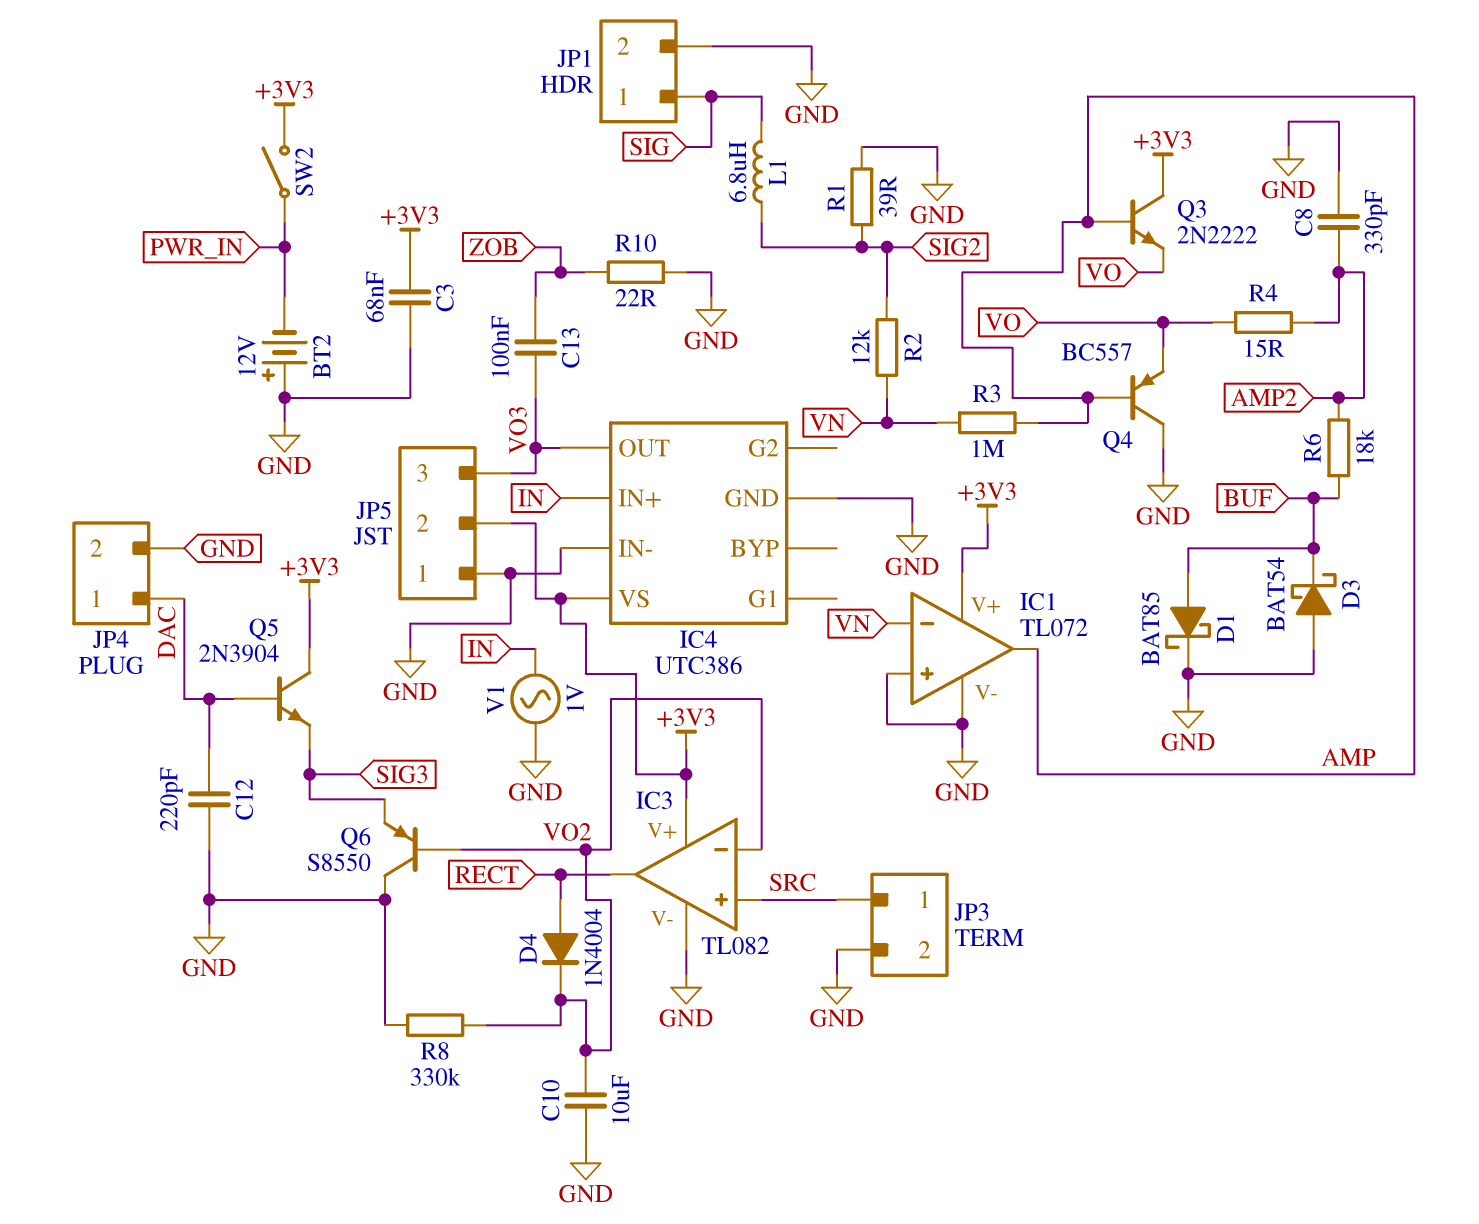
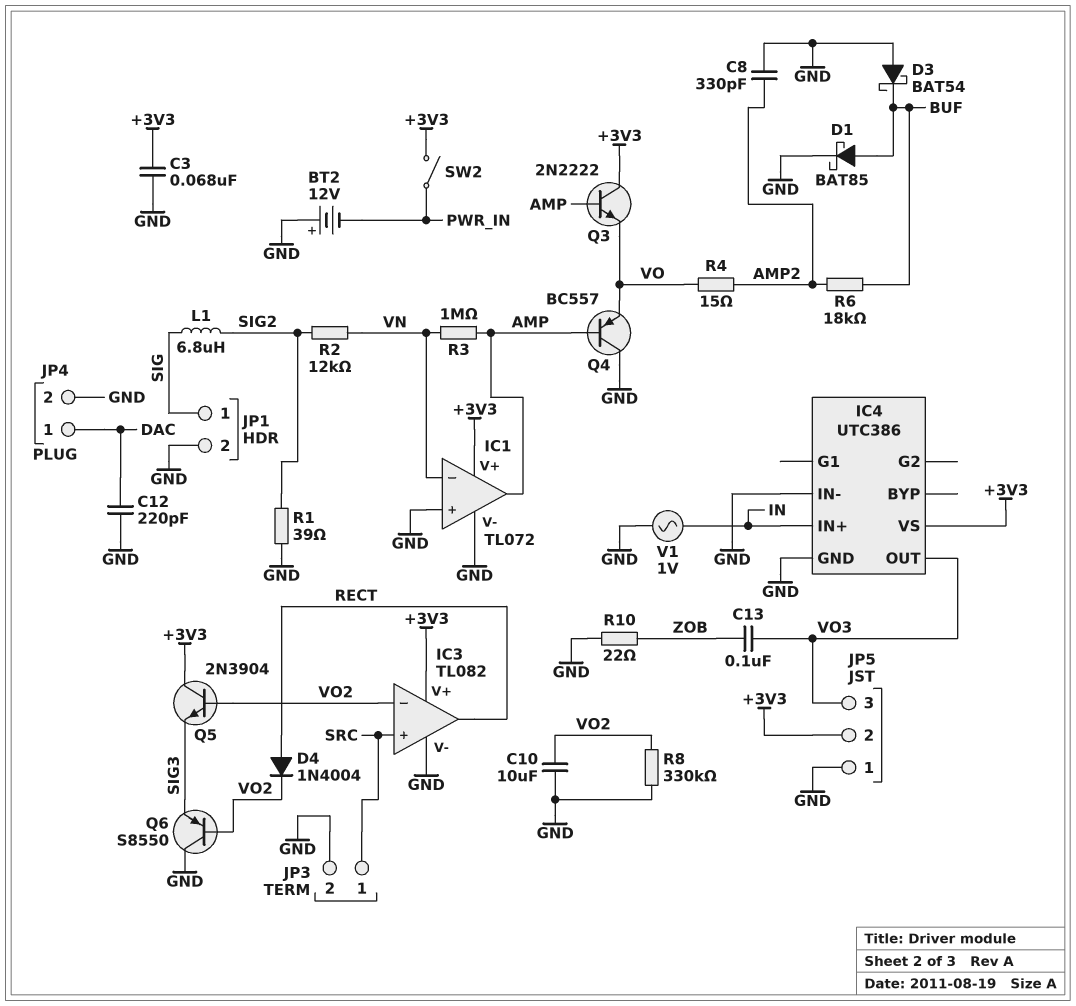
Q5: NPN 2N3904 (B DAC, C +3V3, E SIG3) -> NPN 2N3904 (B VO2, C +3V3, E SIG3)

